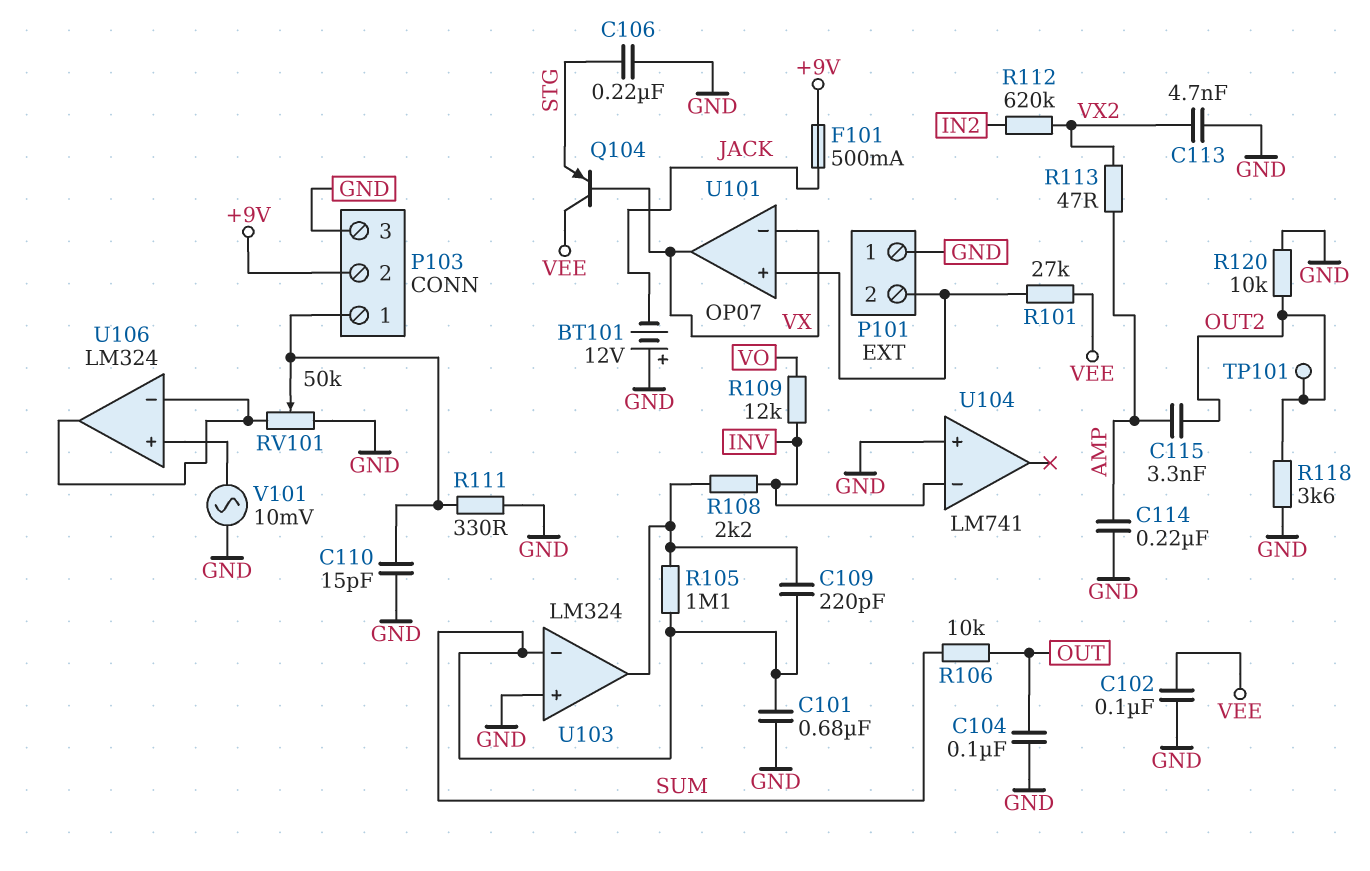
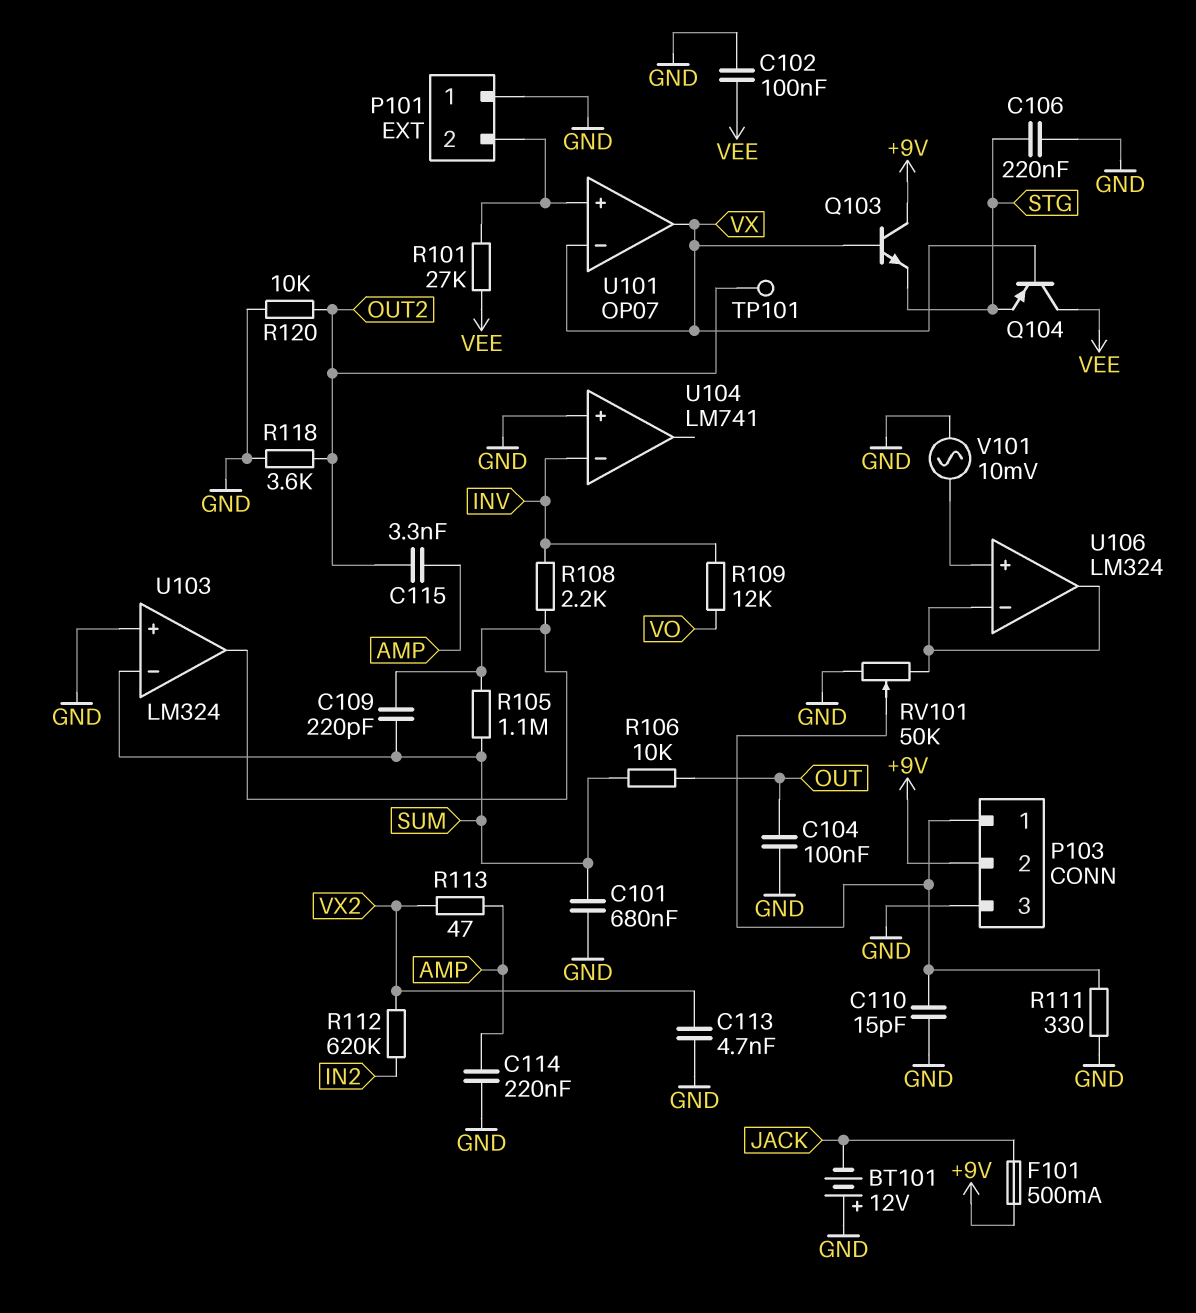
Q103: none -> NPN (B VX, C +9V, E STG)

